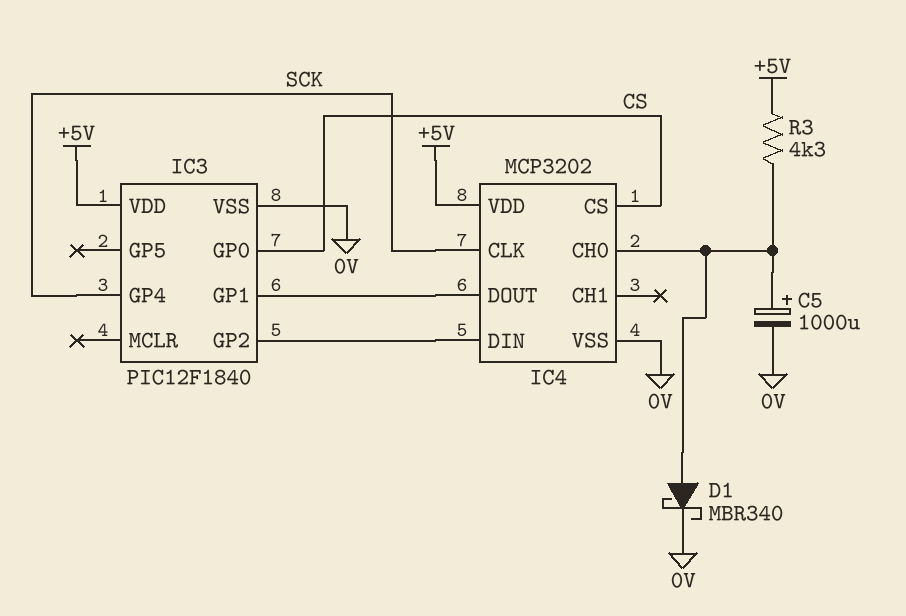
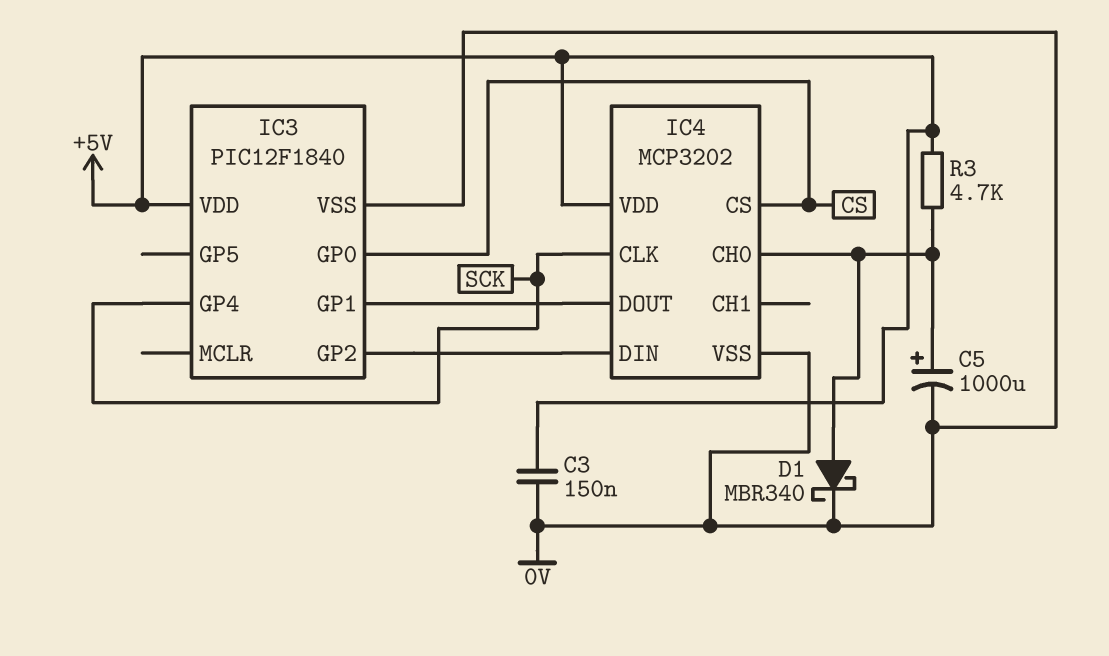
C3: none -> 150nF (+5V, 0V)
R3: 4.3k (+5V, IC4/CH0) -> 4.7k (+5V, IC4/CH0)

